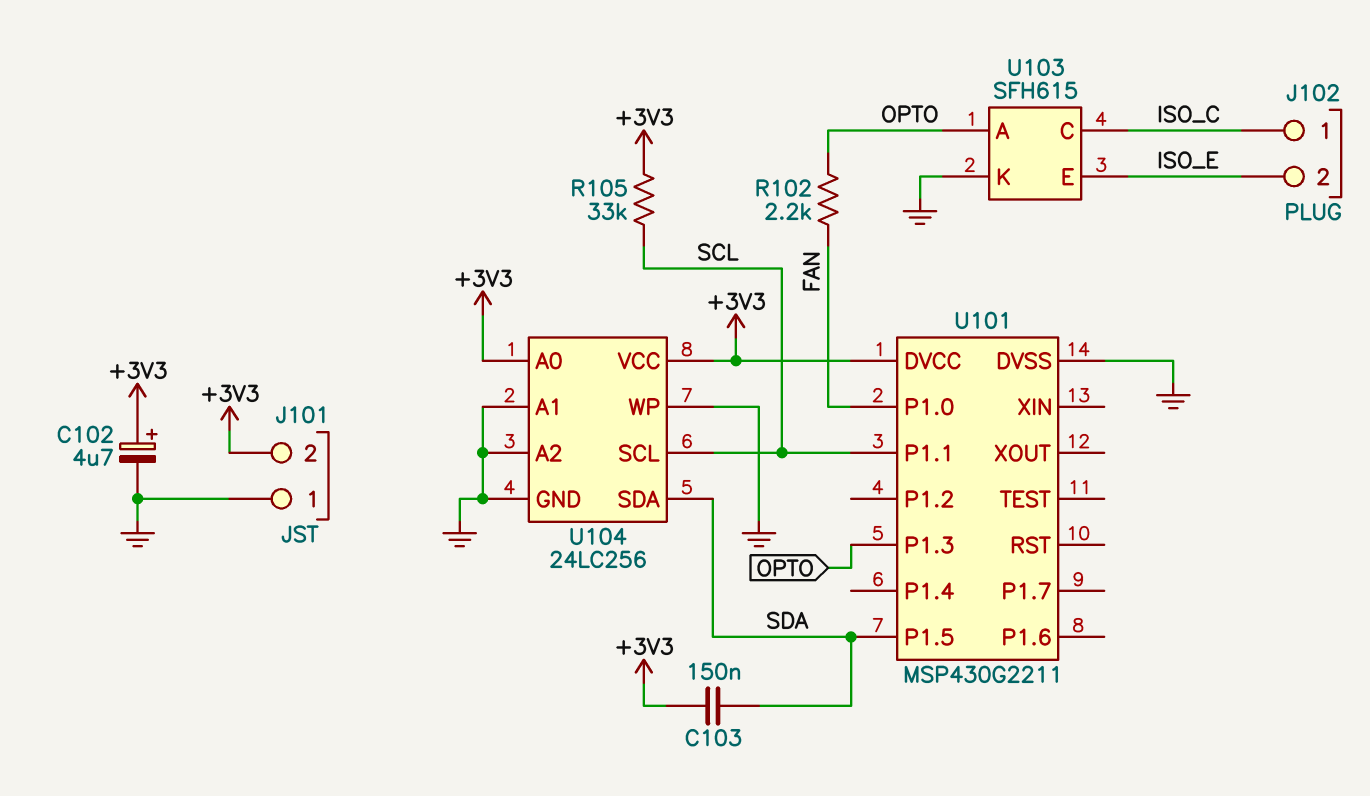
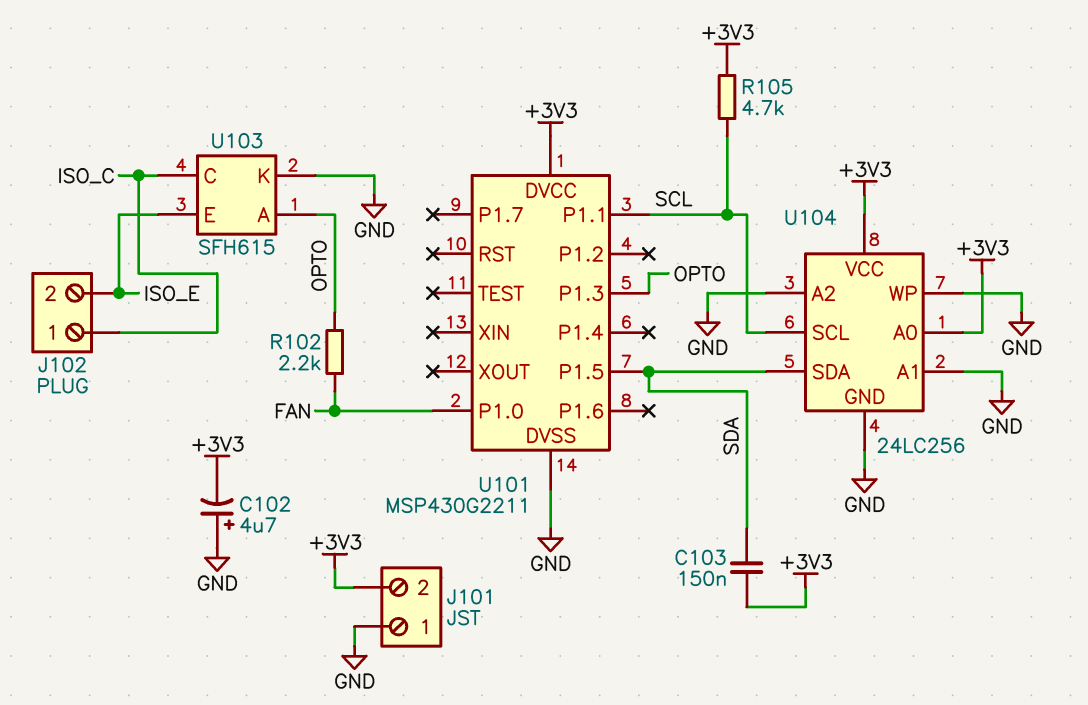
C102: 4.7uF (plus +3V3, minus GND) -> 4.7uF (plus GND, minus +3V3)
R105: 33k (+3V3, SCL) -> 4.7k (+3V3, SCL)

